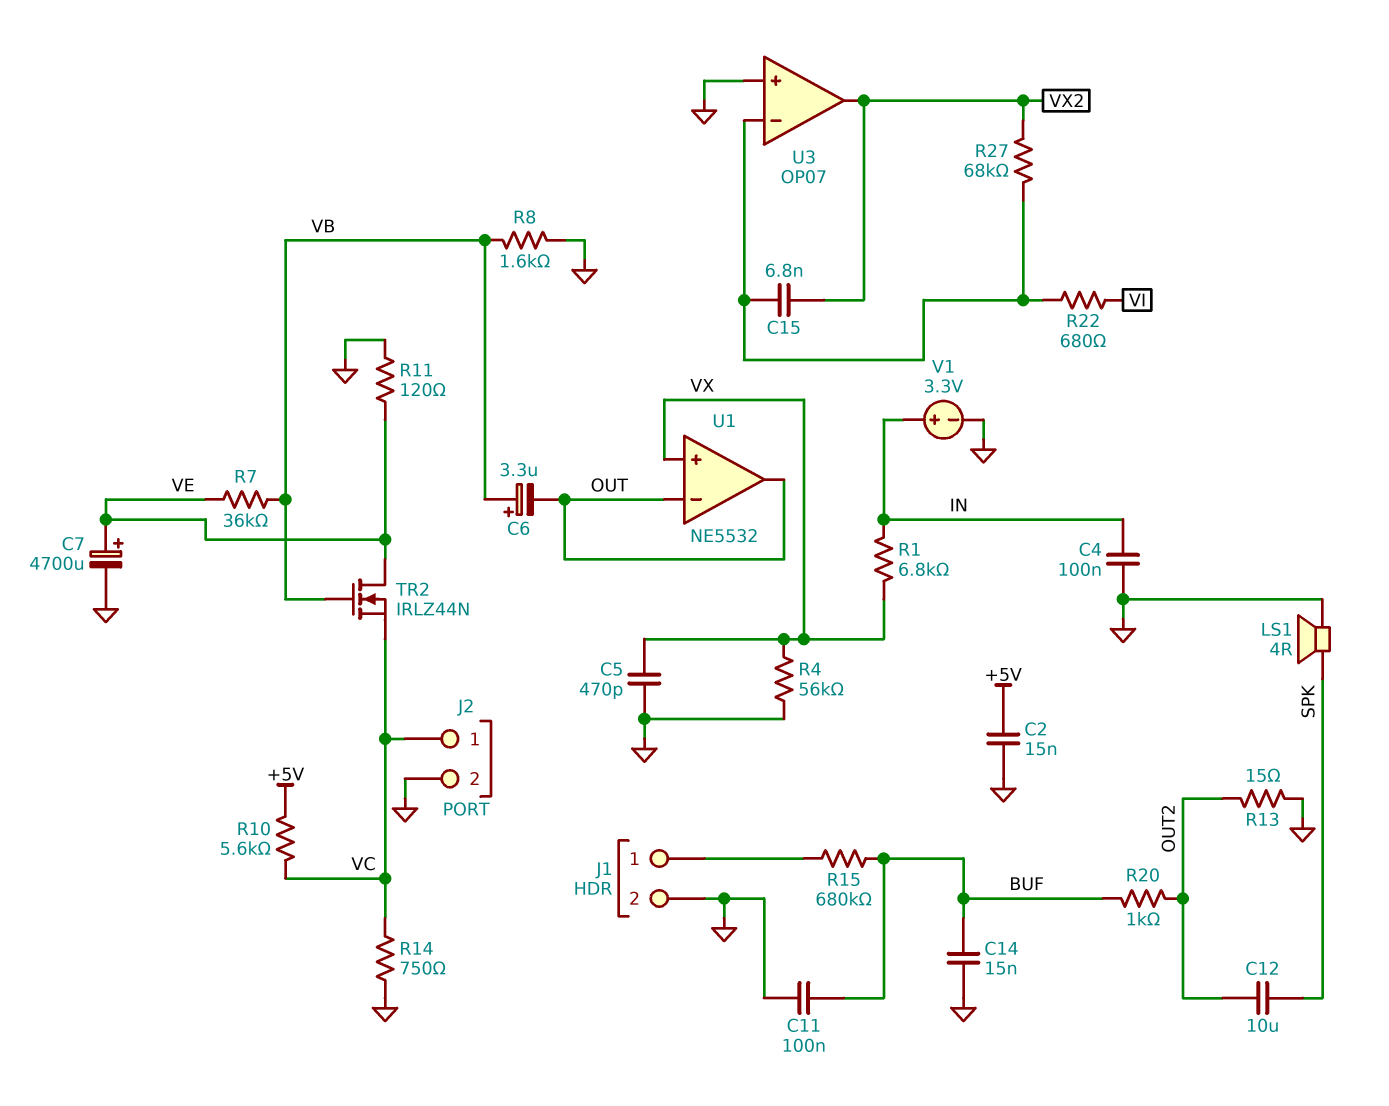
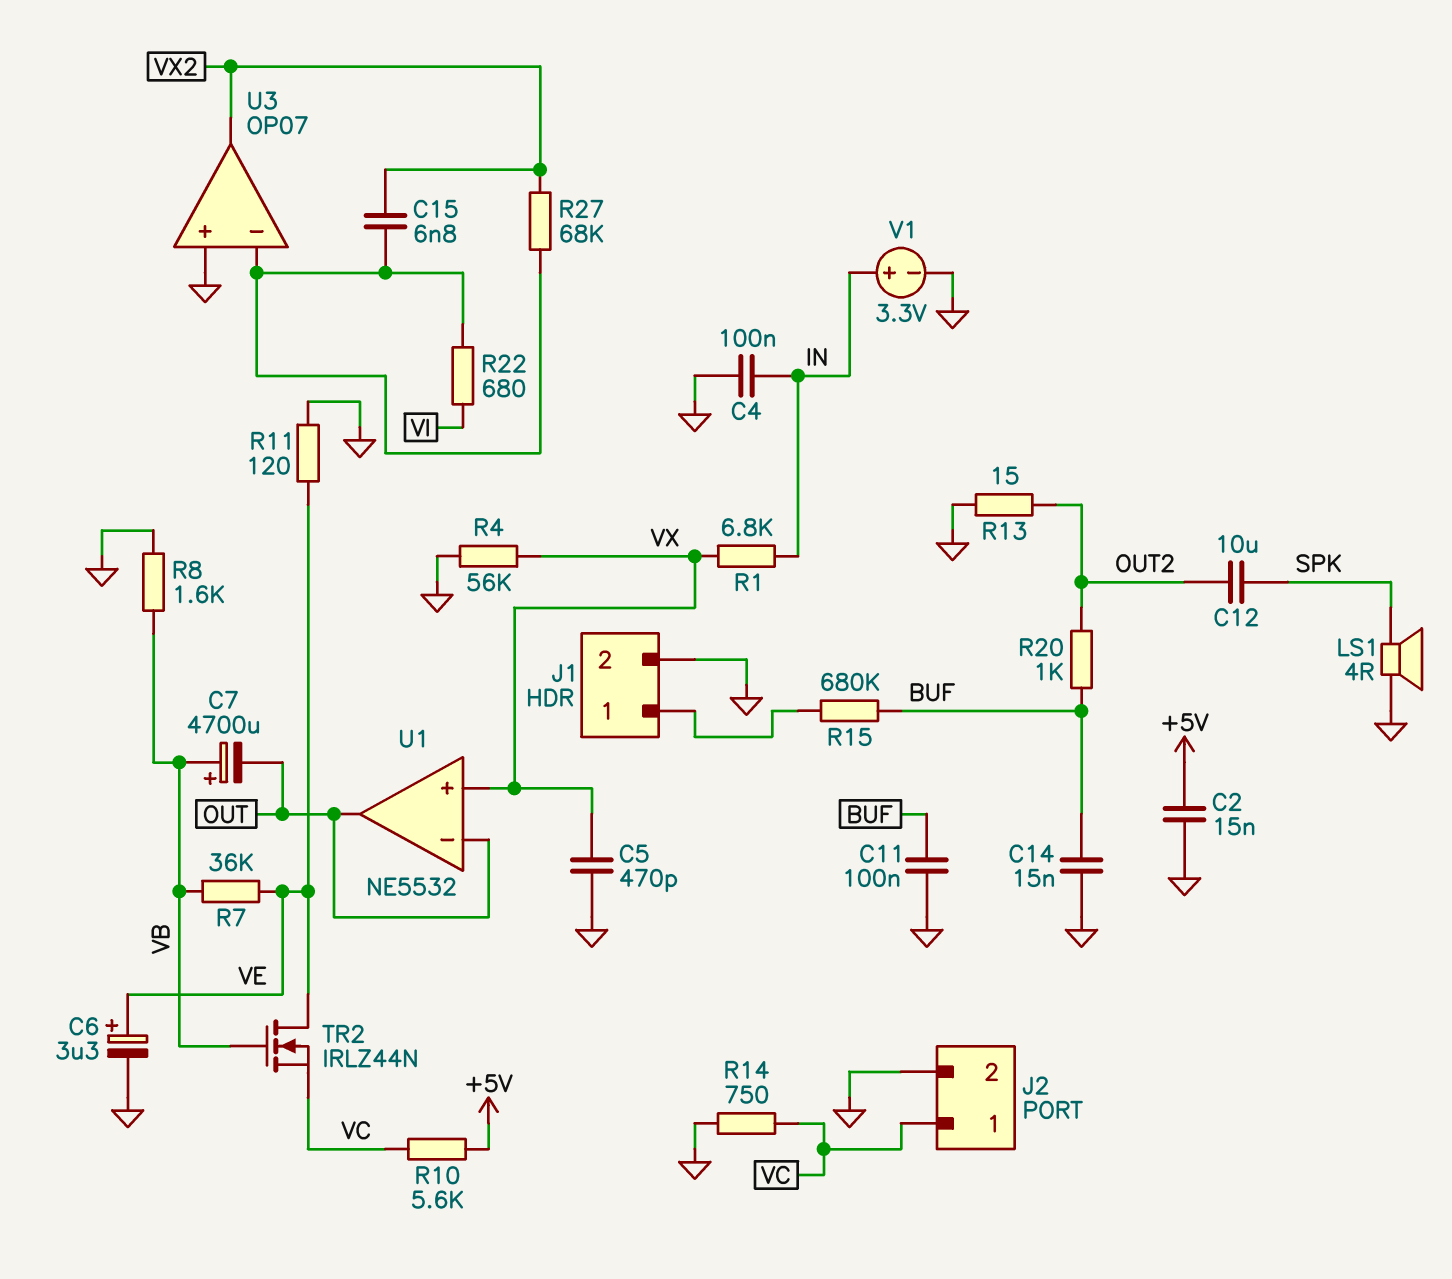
C6: 3.3uF (plus VB, minus OUT) -> 3.3uF (plus VE, minus GND)
C7: 4700uF (plus VE, minus GND) -> 4700uF (plus VB, minus OUT)

